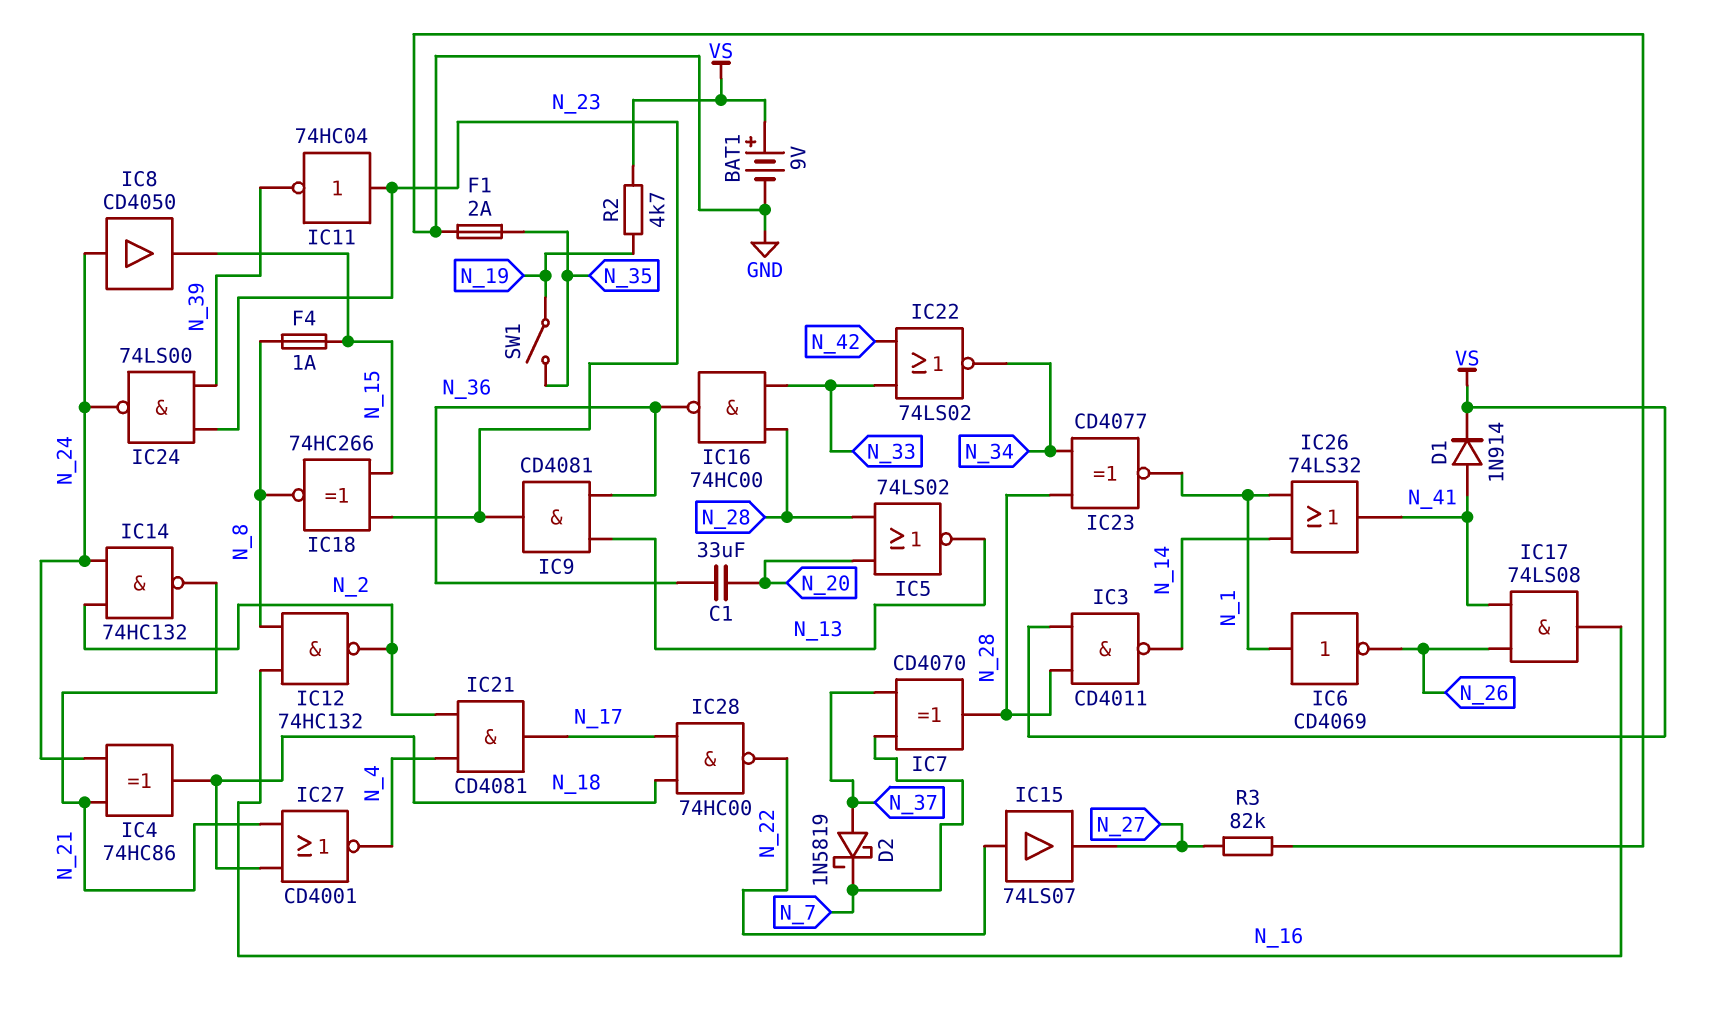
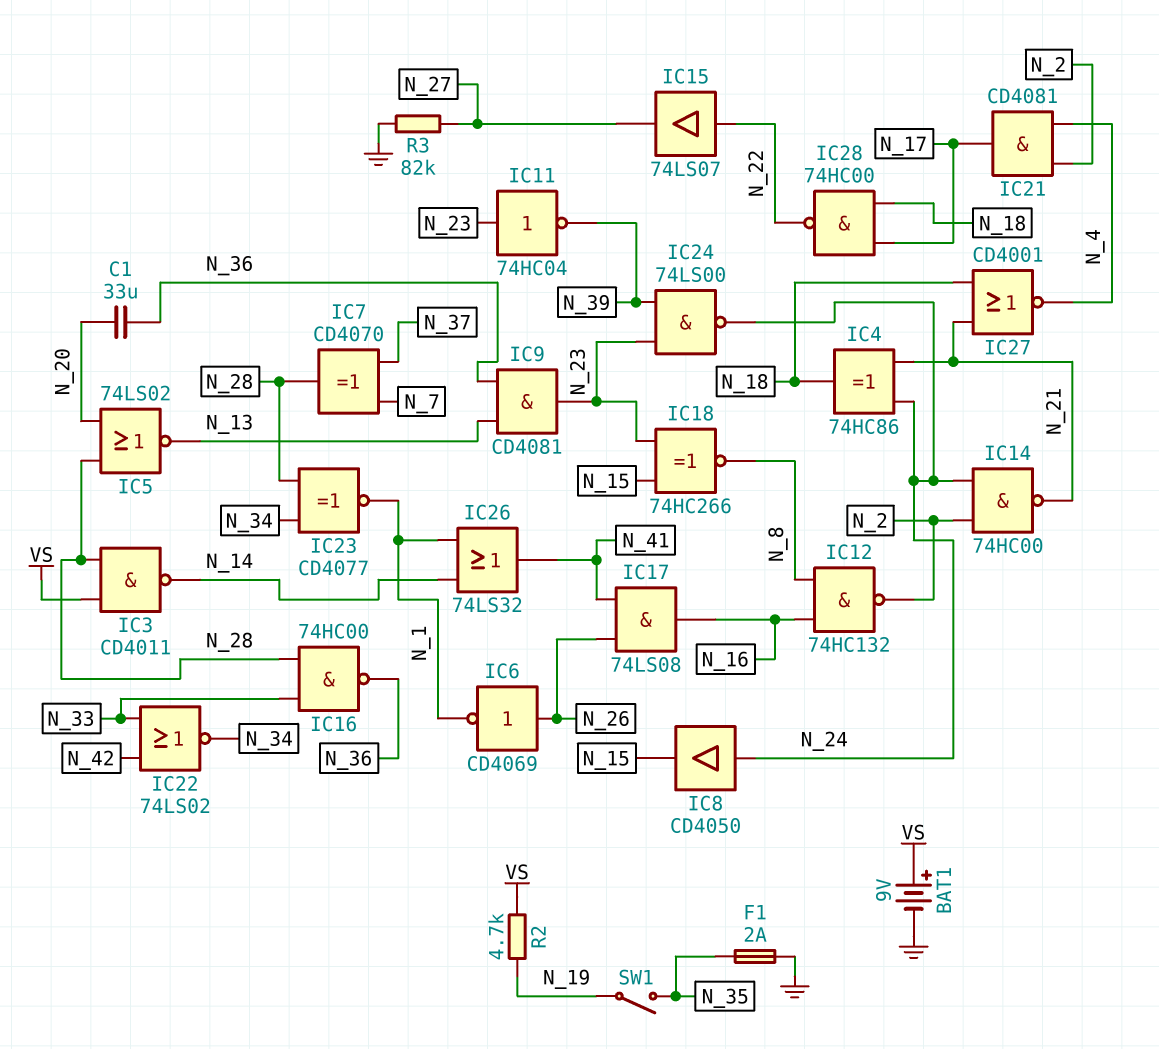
D1: diode 1N914 (A N_41, K VS) -> none
D2: schottky 1N5819 (A N_37, K N_7) -> none
F4: 1A (N_8, N_15) -> none
IC6: NOT CD4069 (in N_1, out N_26) -> NOT CD4069 (in N_26, out N_1)
IC14: NAND 74HC132 (in N_2, in N_24, out N_21) -> NAND 74HC00 (in N_2, in N_24, out N_21)

